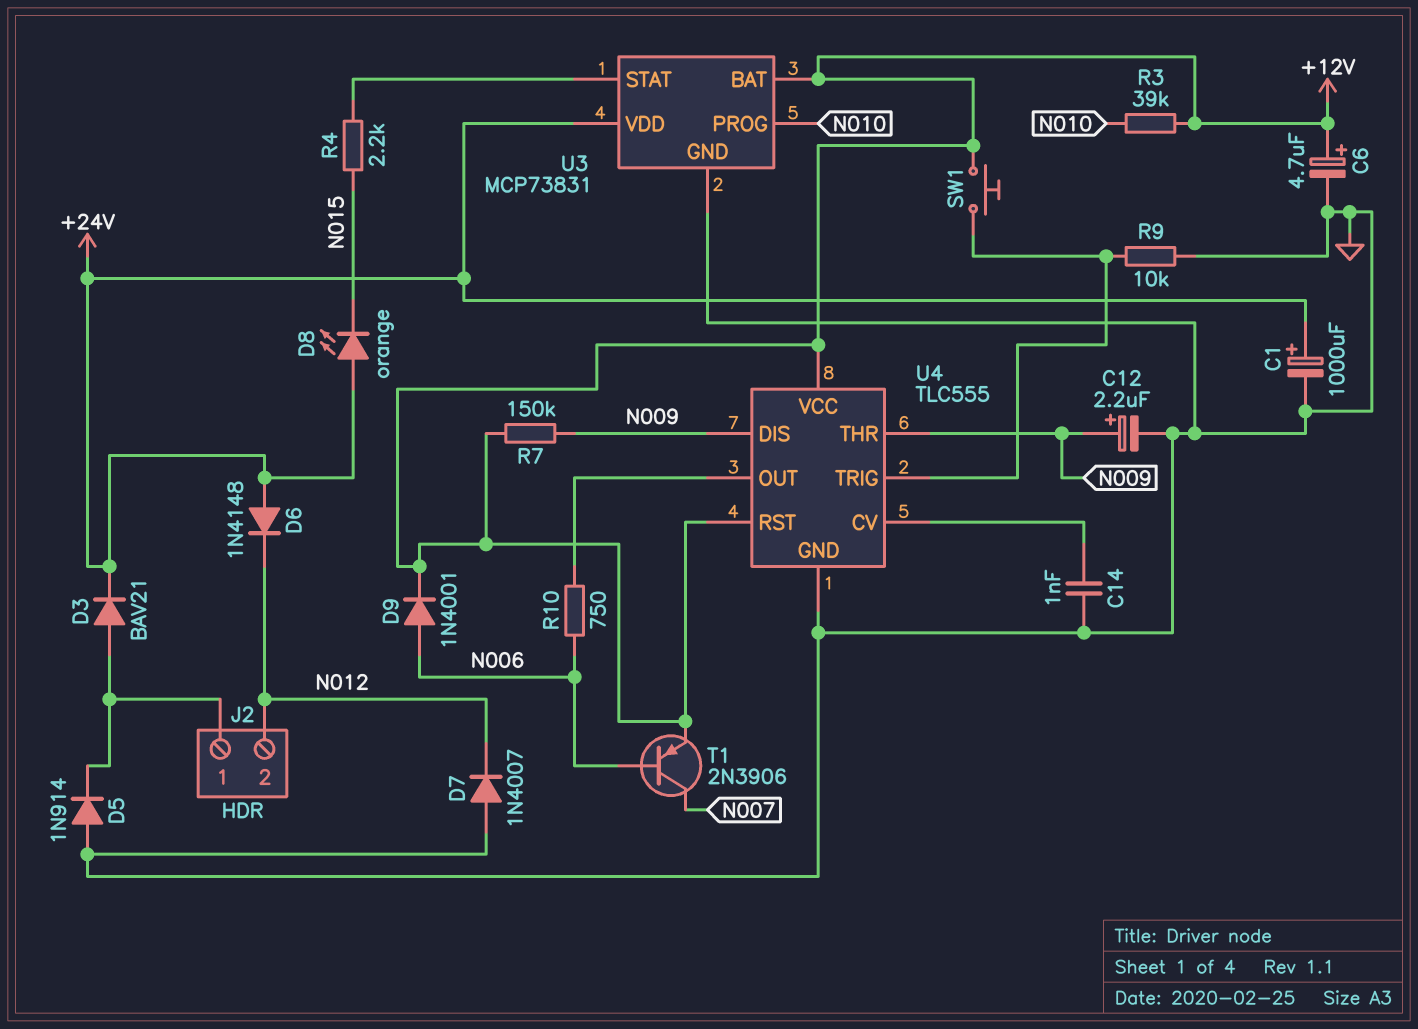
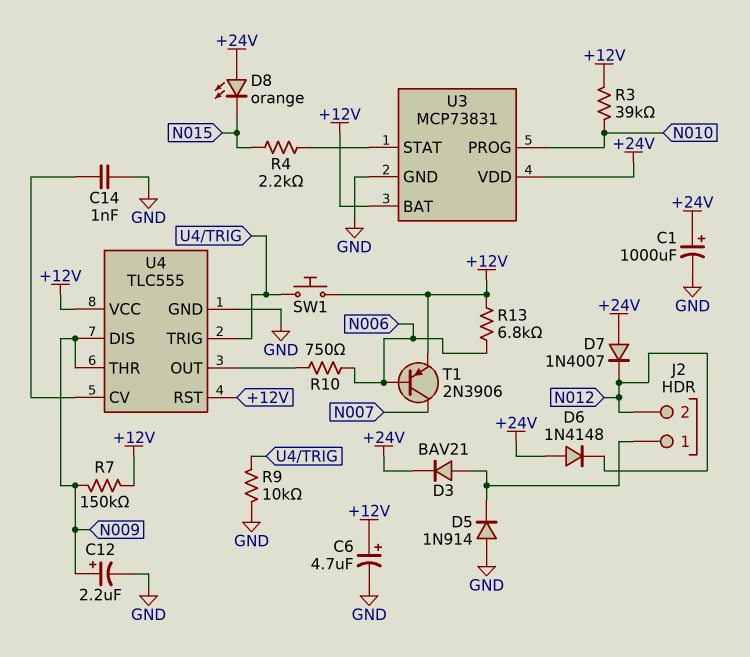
D7: diode 1N4007 (A GND, K N012) -> diode 1N4007 (A +24V, K N012)
D9: diode 1N4001 (A N006, K +12V) -> none
R13: none -> 6.8k (+12V, N006)

